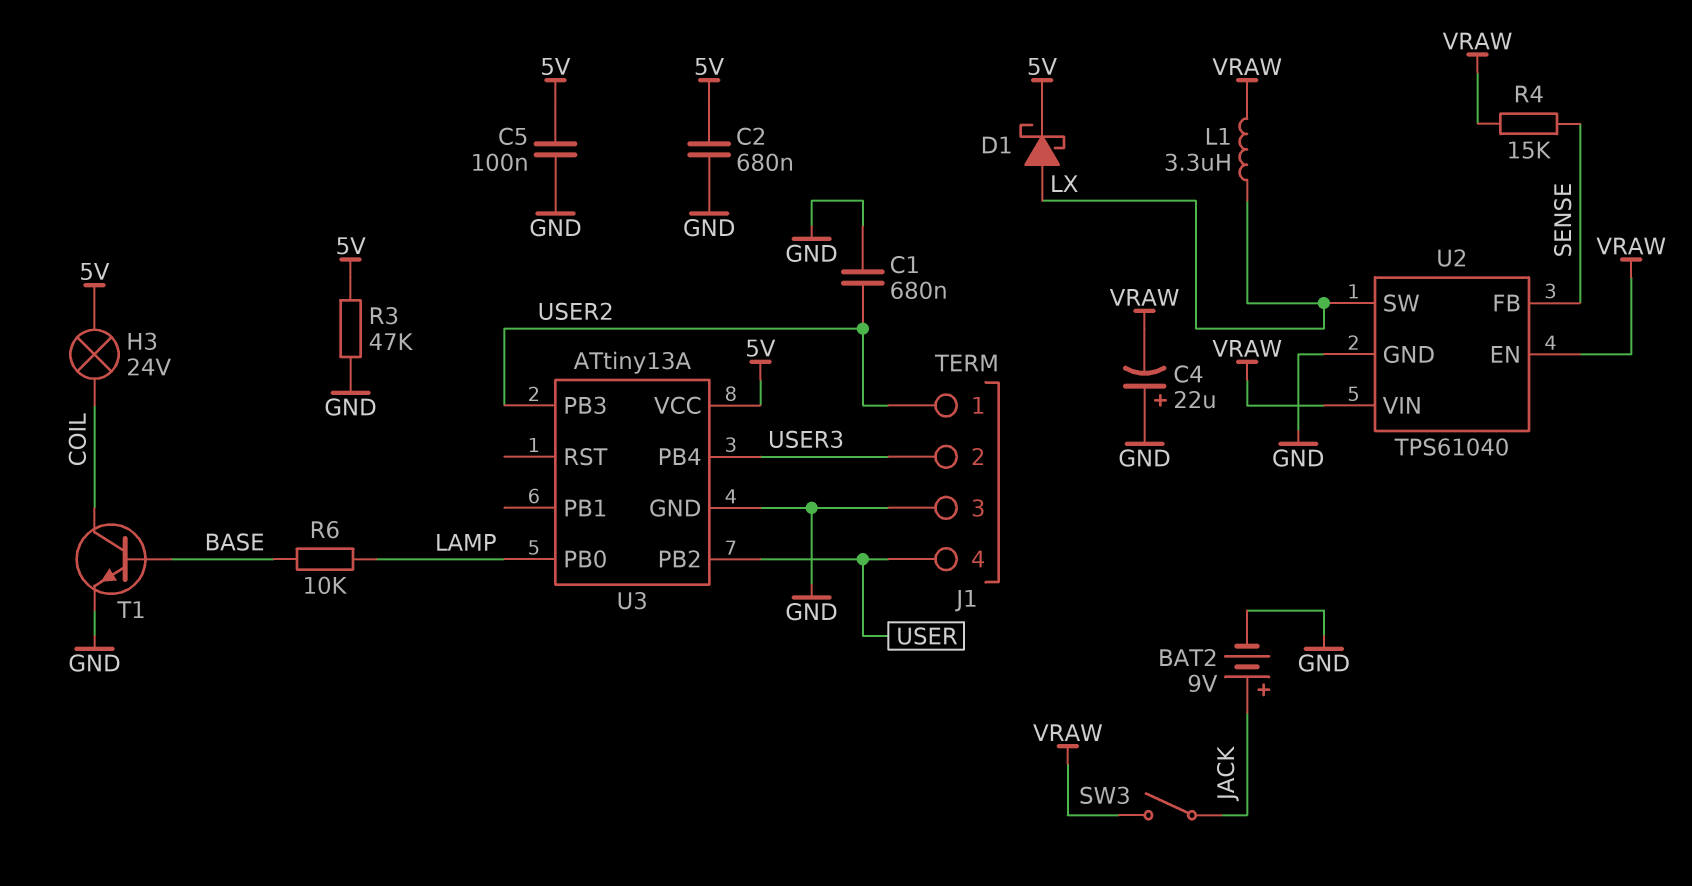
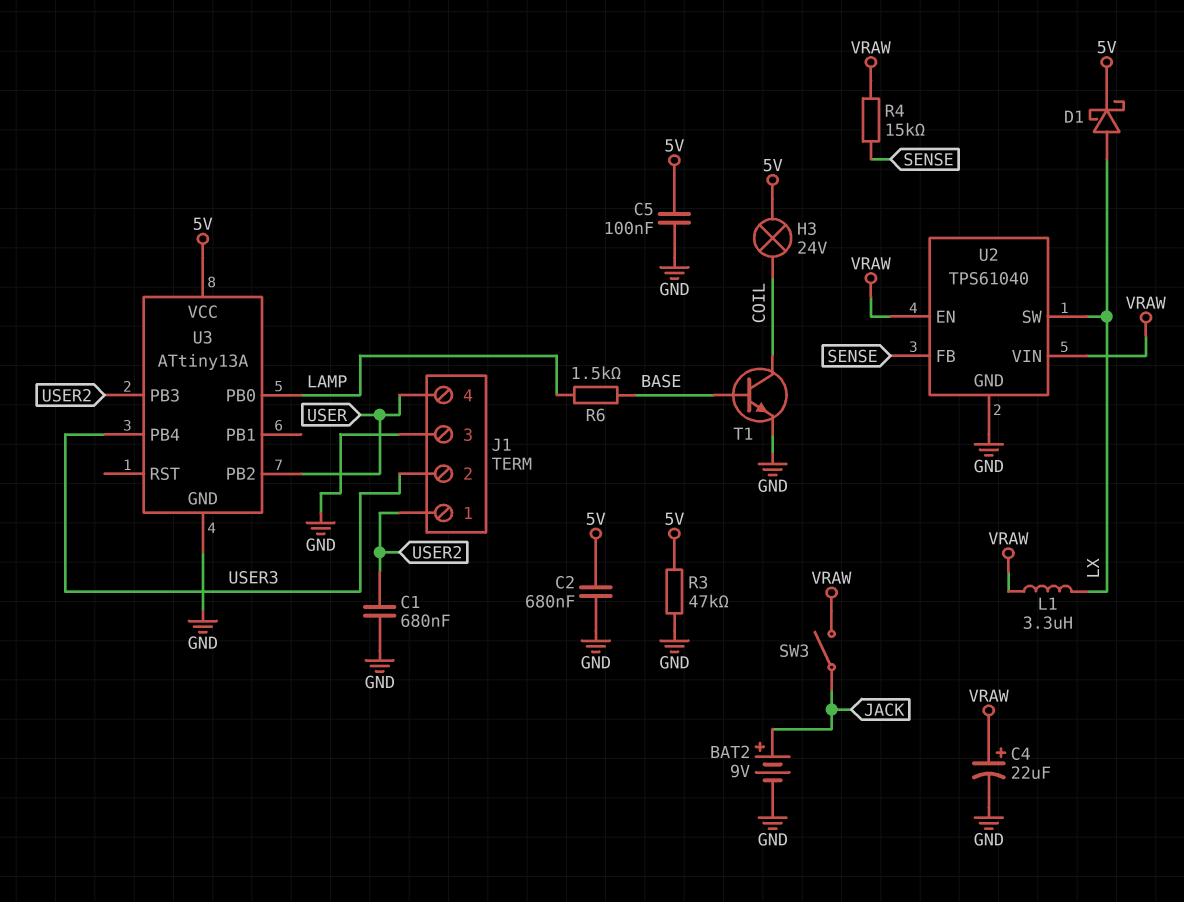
C4: 22uF (plus GND, minus VRAW) -> 22uF (plus VRAW, minus GND)
R6: 10k (BASE, LAMP) -> 1.5k (BASE, LAMP)

